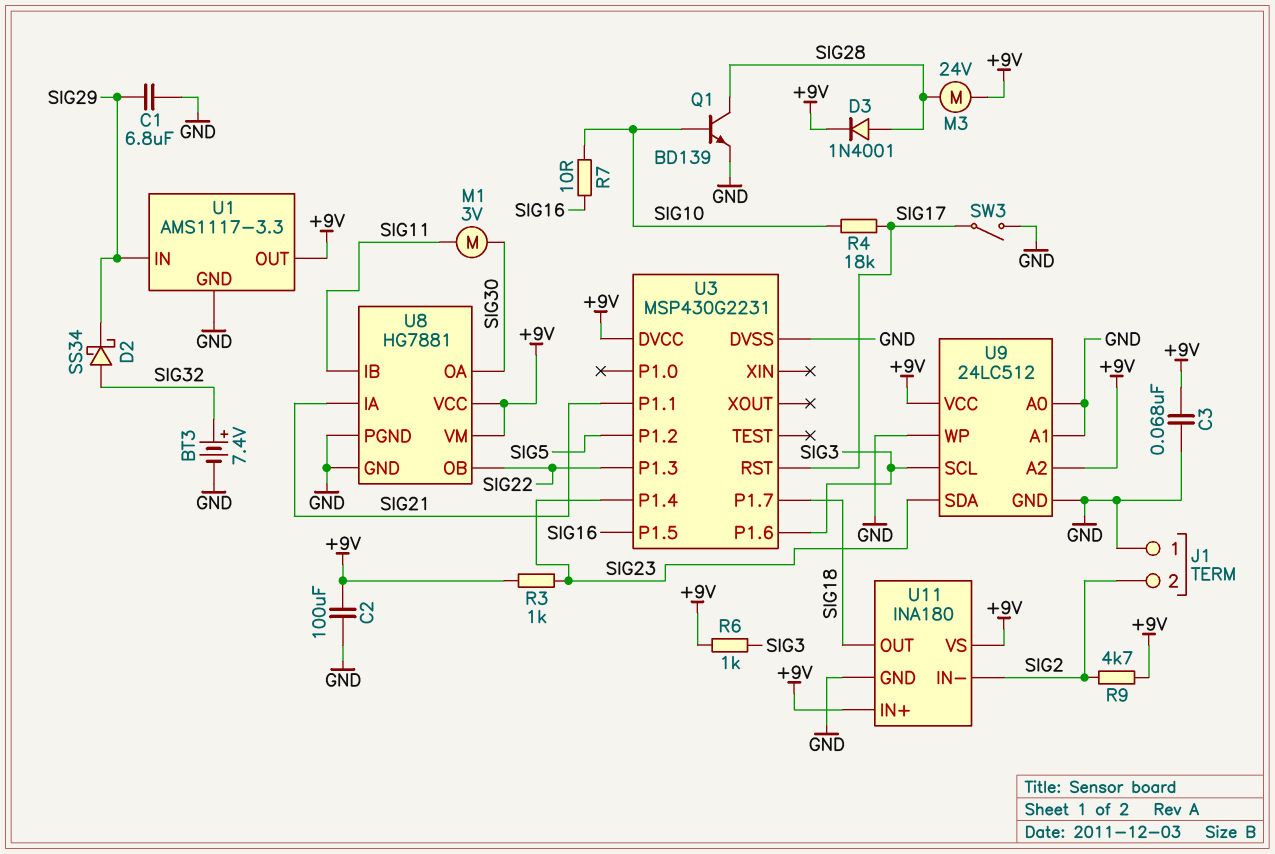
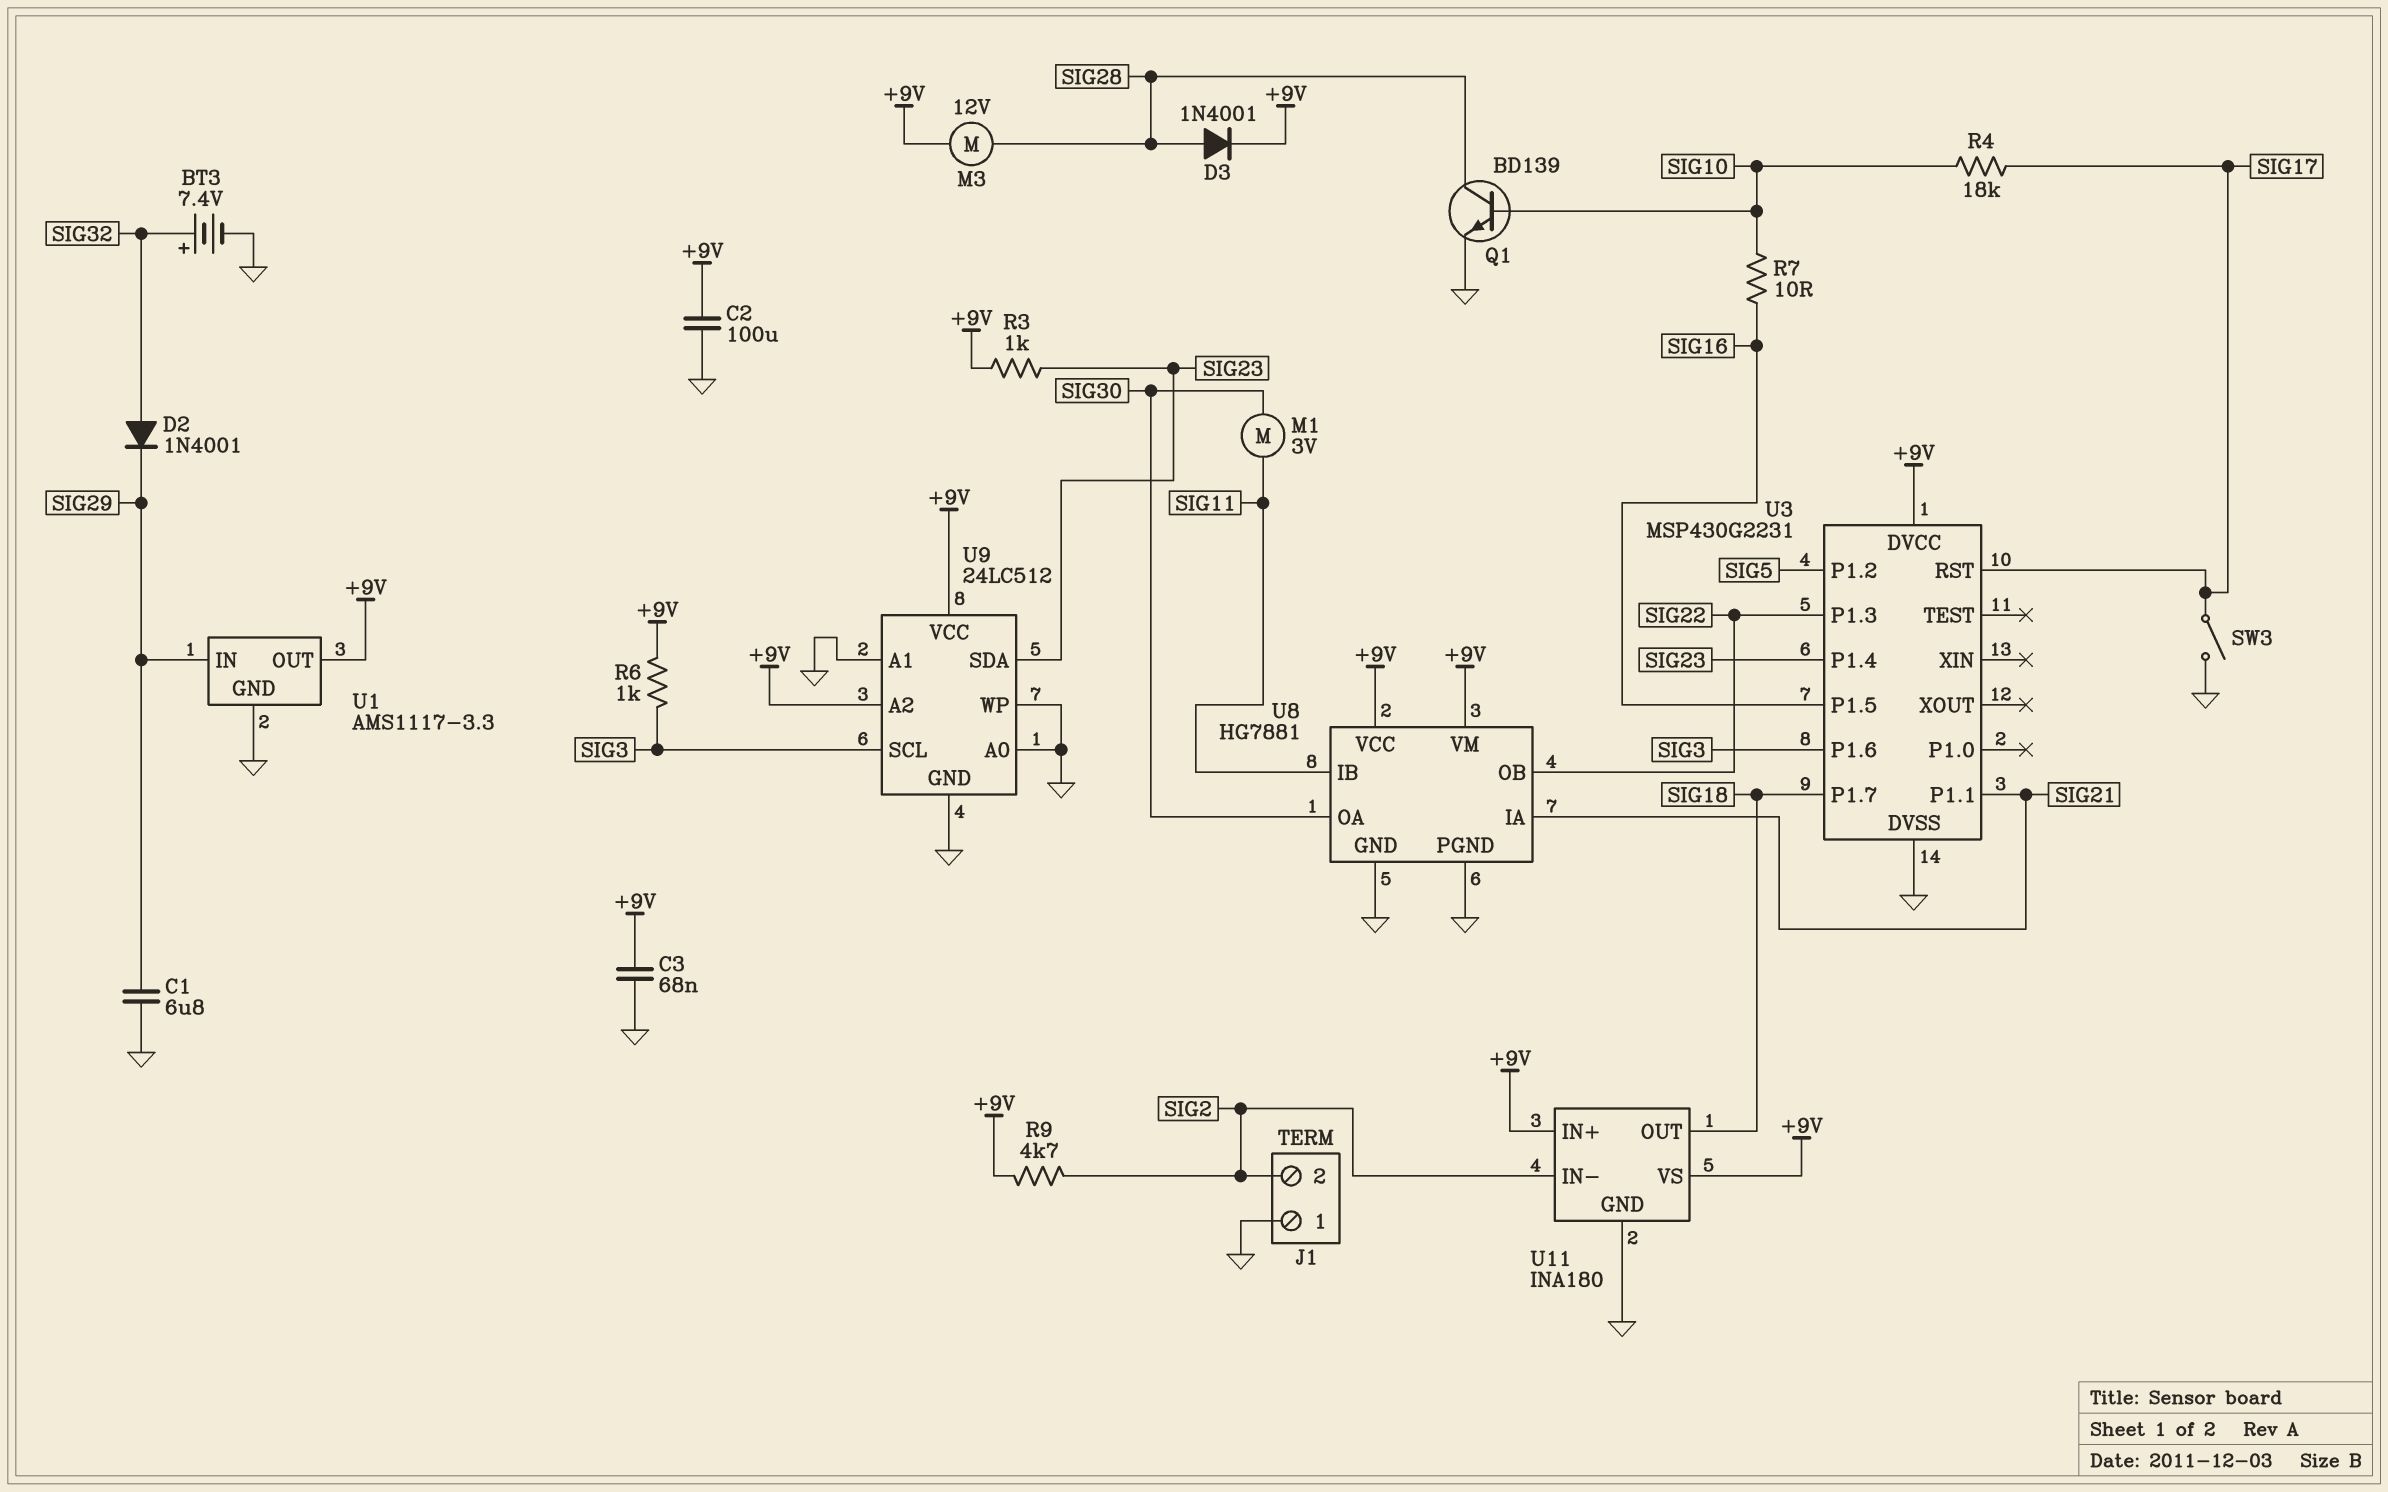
D2: schottky SS34 (A SIG32, K SIG29) -> diode 1N4001 (A SIG32, K SIG29)
M3: motor 24V (+9V, SIG28) -> motor 12V (+9V, SIG28)

